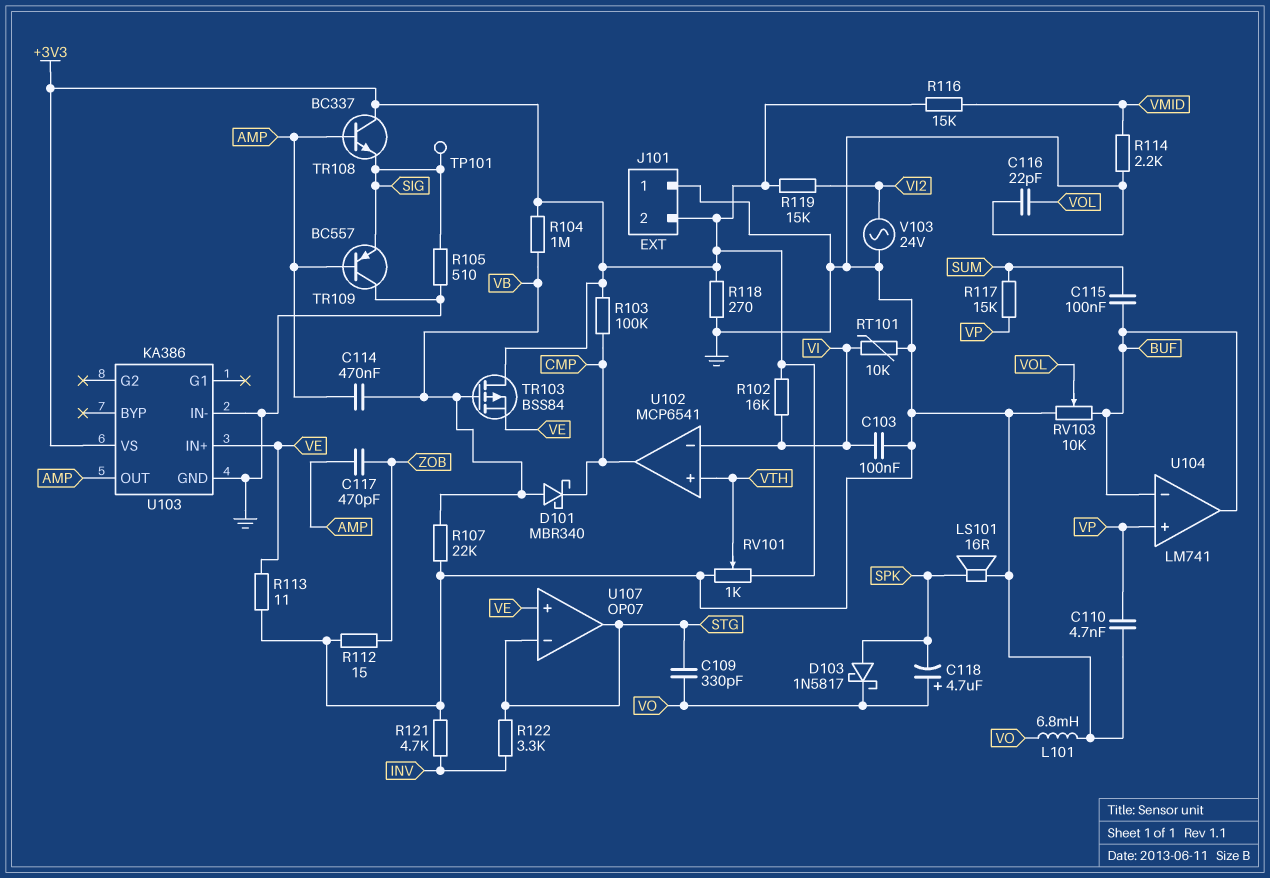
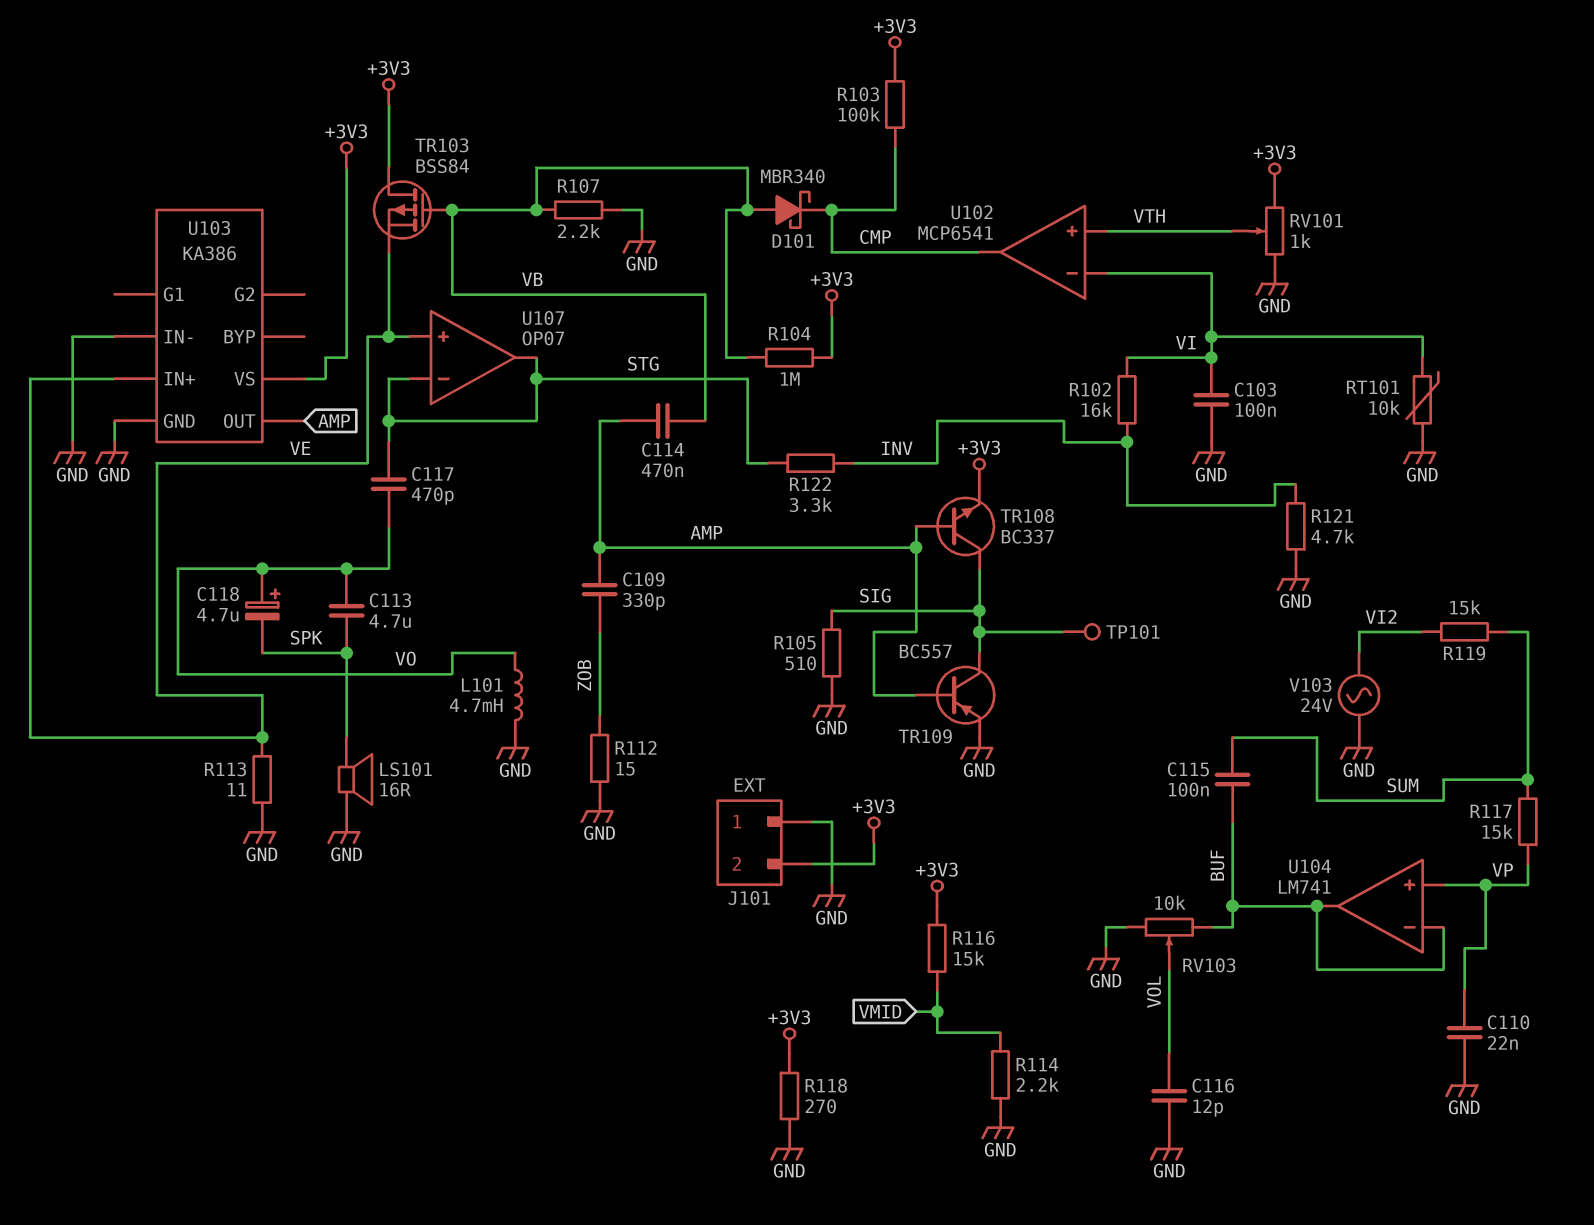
C109: 330pF (STG, VO) -> 330pF (AMP, ZOB)
C110: 4.7nF (GND, VP) -> 22nF (GND, VP)
C113: none -> 4.7uF (SPK, VO)
C116: 22pF (GND, VOL) -> 12pF (GND, VOL)
C117: 470pF (AMP, ZOB) -> 470pF (STG, VO)
D103: schottky 1N5817 (A SPK, K VO) -> none
L101: 6.8mH (GND, VO) -> 4.7mH (GND, VO)
R102: 16k (+3V3, VI) -> 16k (INV, VI)
R107: 22k (GND, VB) -> 2.2k (GND, VB)
R119: 15k (+3V3, VI2) -> 15k (SUM, VI2)
TR108: NPN BC337 (B AMP, C +3V3, E SIG) -> NPN BC337 (B AMP, C SIG, E +3V3)
TR109: PNP BC557 (B AMP, C GND, E SIG) -> PNP BC557 (B AMP, C SIG, E GND)

